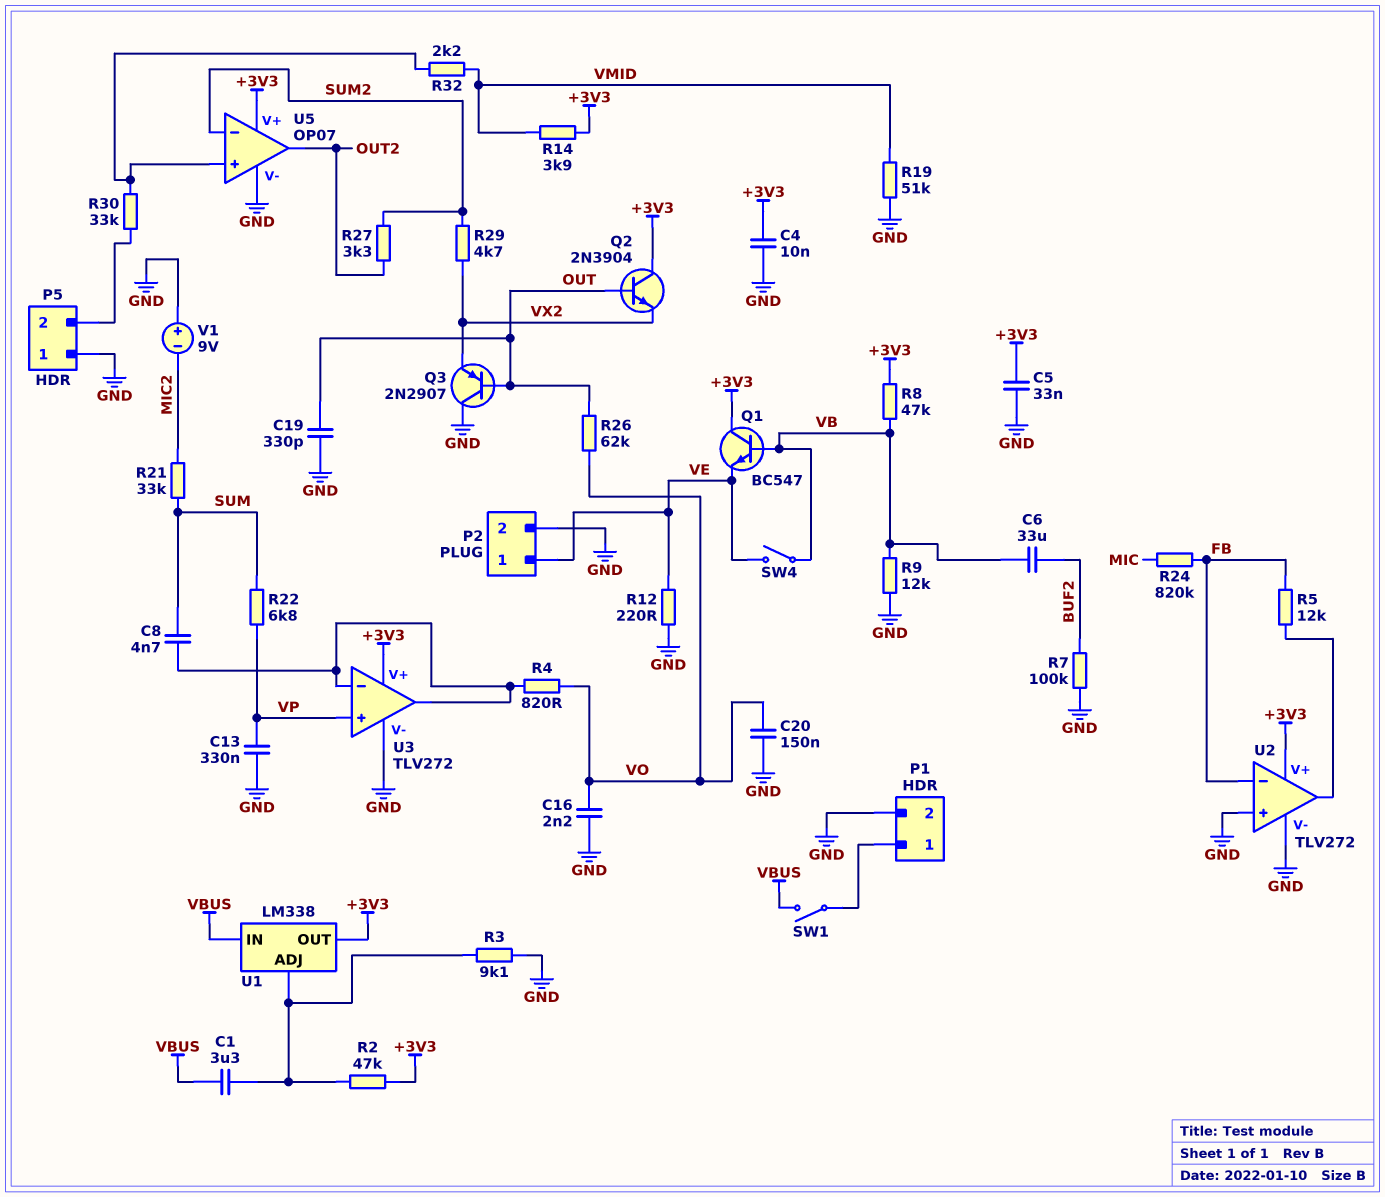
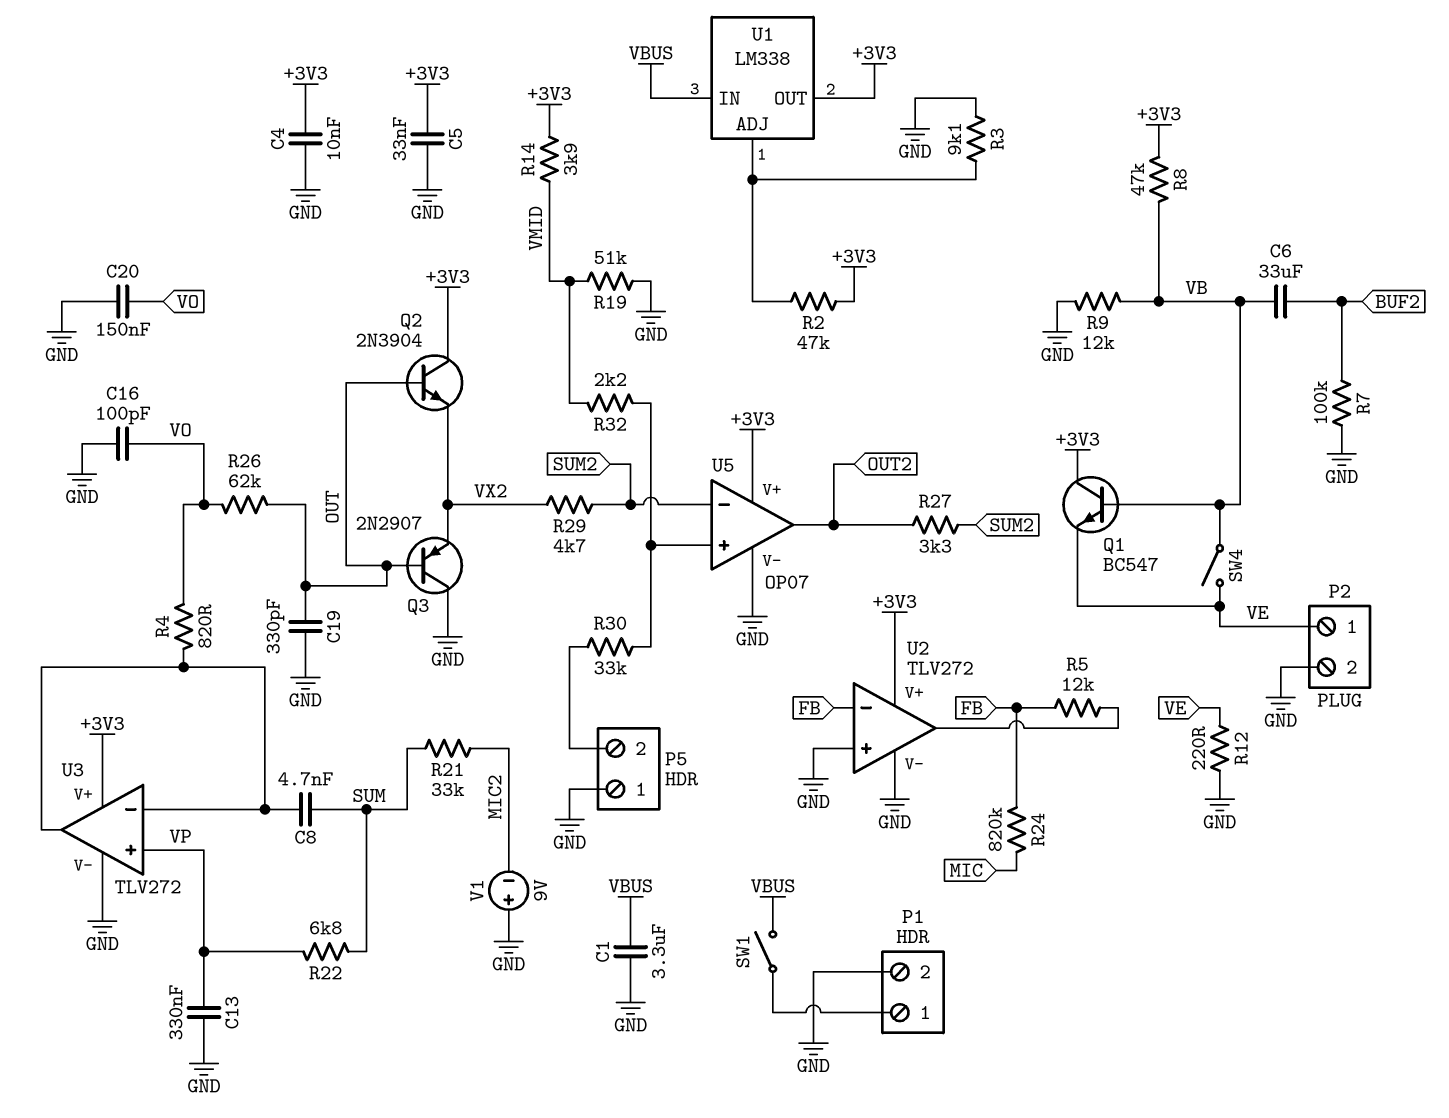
C1: 3.3uF (U1/ADJ, VBUS) -> 3.3uF (GND, VBUS)
C16: 2.2nF (GND, VO) -> 100pF (GND, VO)

